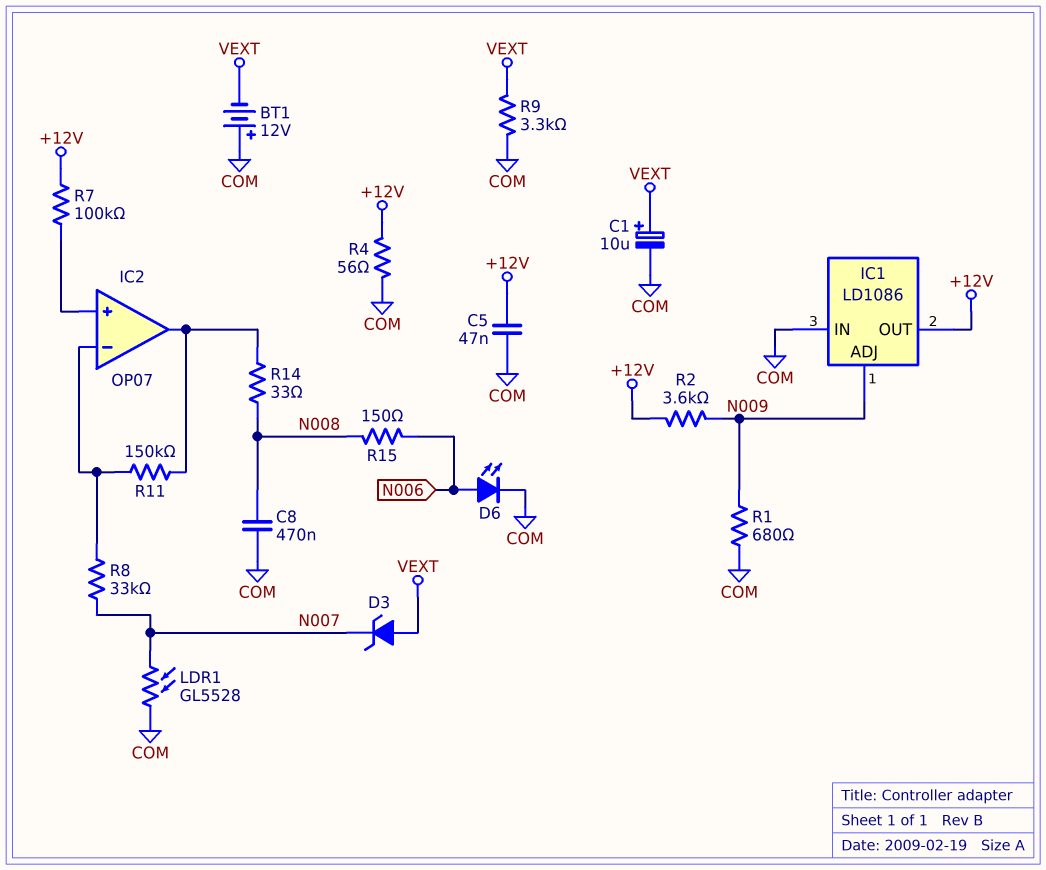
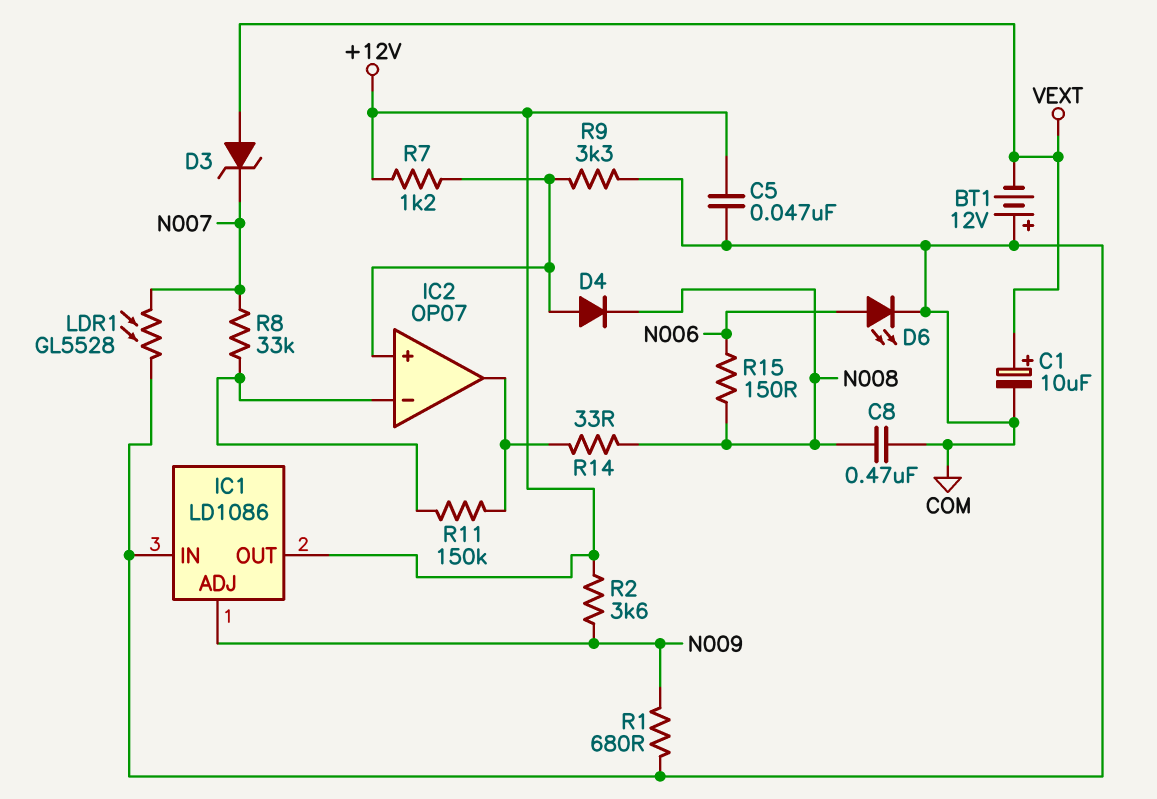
D4: none -> diode (A IC2/in+, K N008)
R4: 56 (+12V, COM) -> none
R7: 100k (+12V, IC2/in+) -> 1.2k (+12V, IC2/in+)
R9: 3.3k (COM, VEXT) -> 3.3k (COM, IC2/in+)

